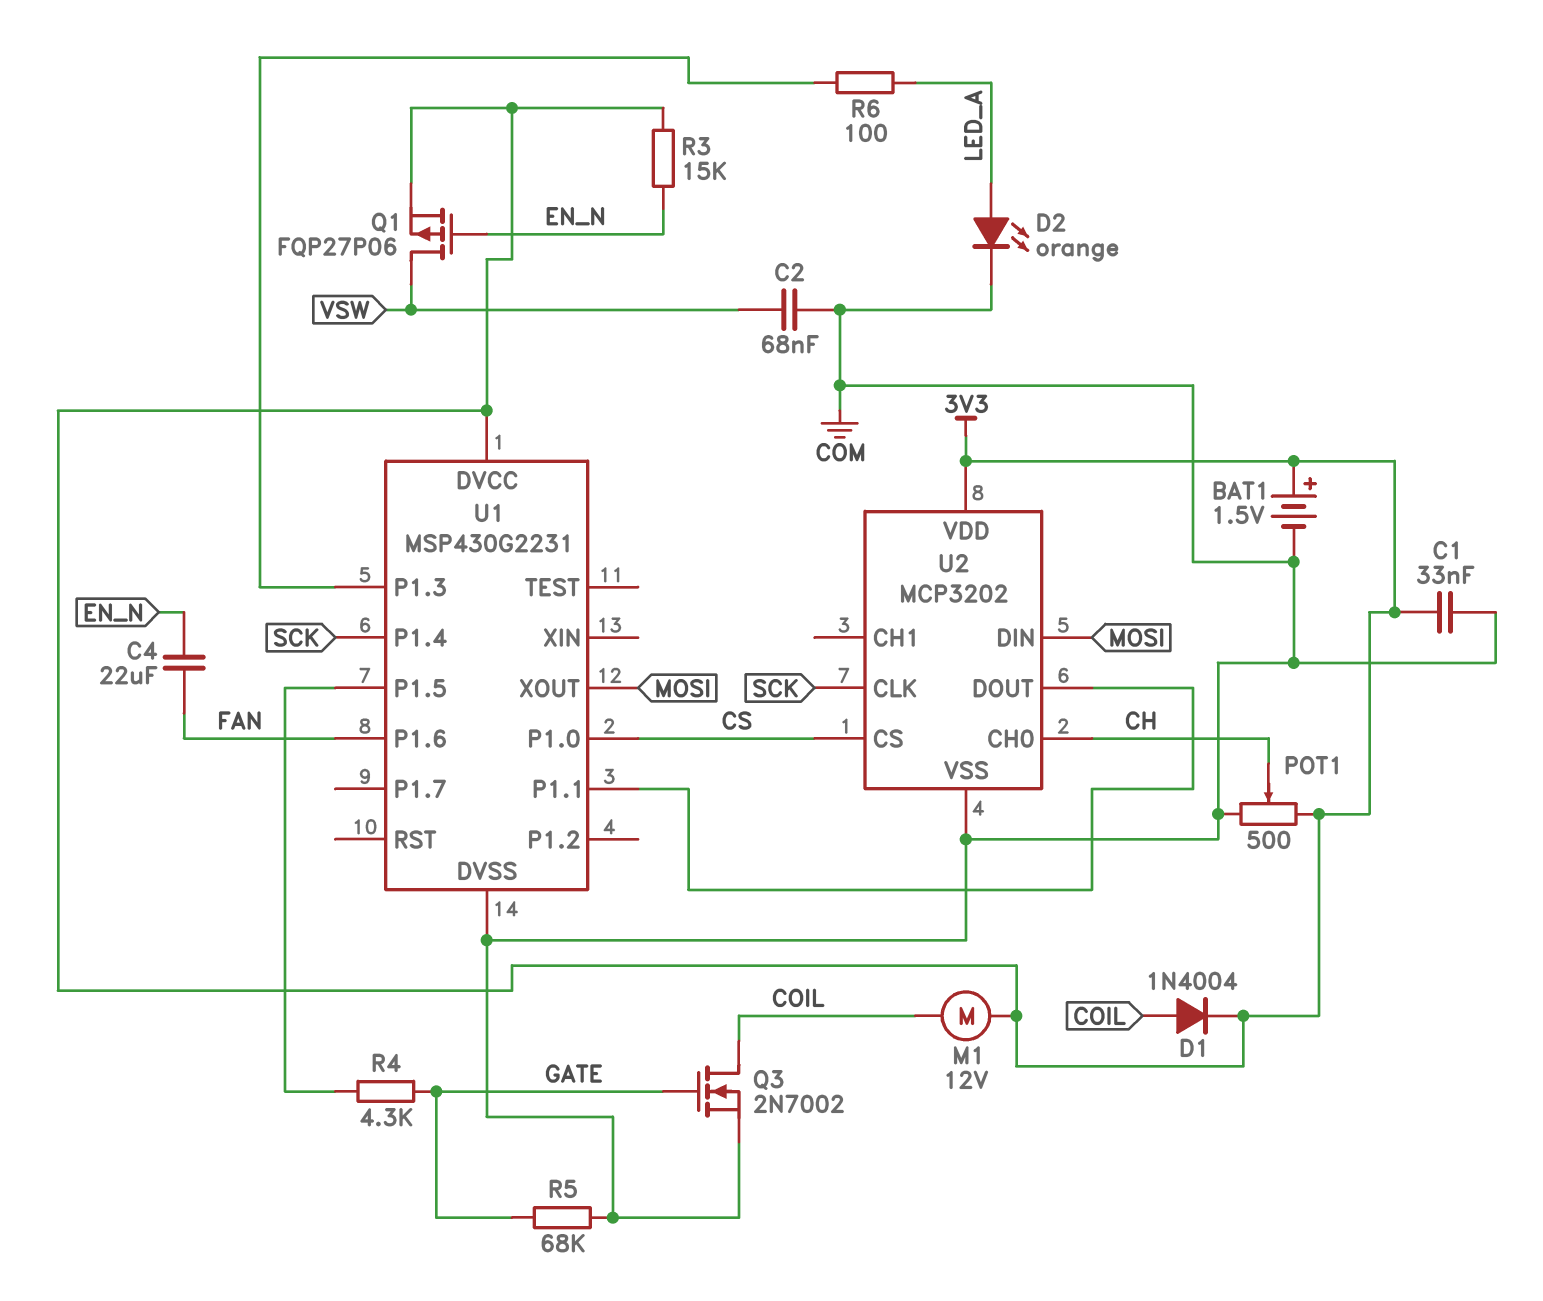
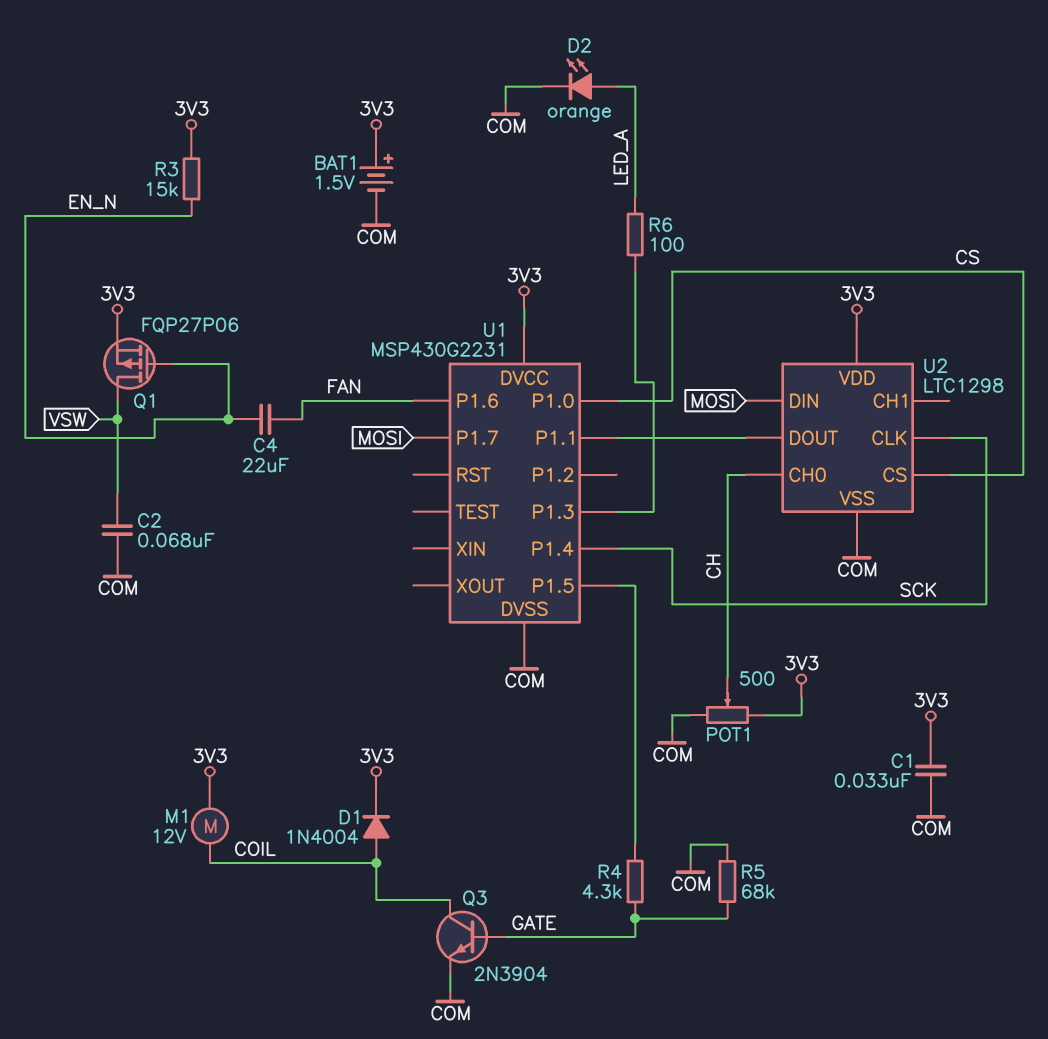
Q3: NMOS 2N7002 (G GATE, D COIL, S COM) -> NPN 2N3904 (B GATE, C COIL, E COM)
U1 pin P1.7: none -> MOSI
U1 pin XOUT: MOSI -> none
U2: MCP3202 -> LTC1298

